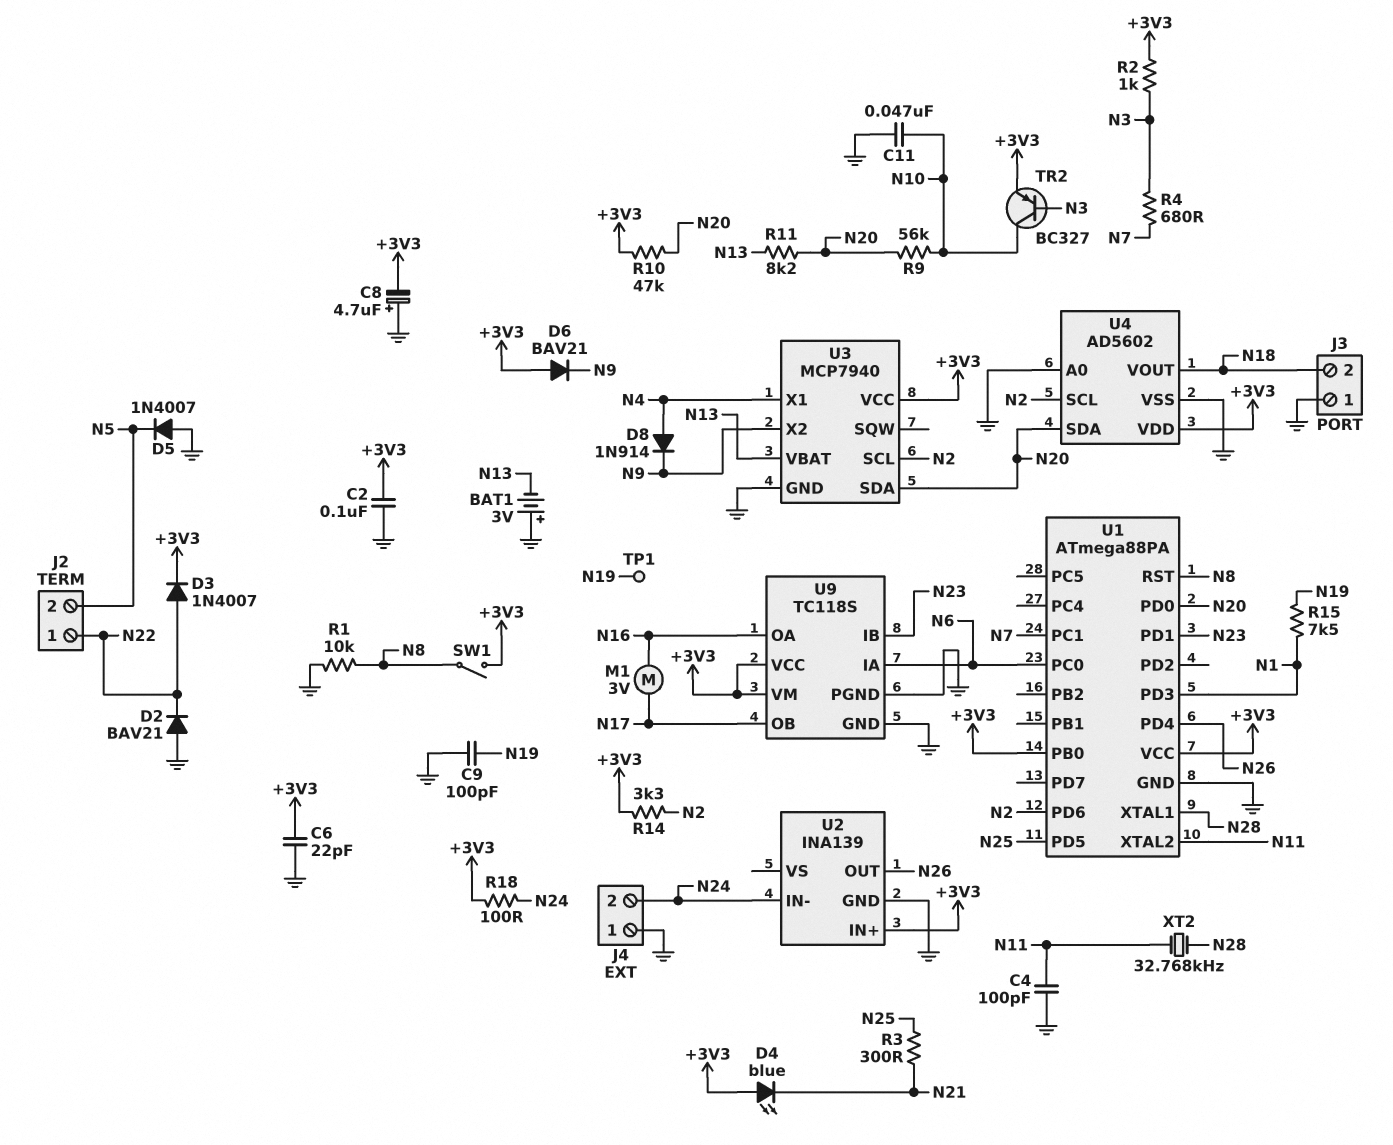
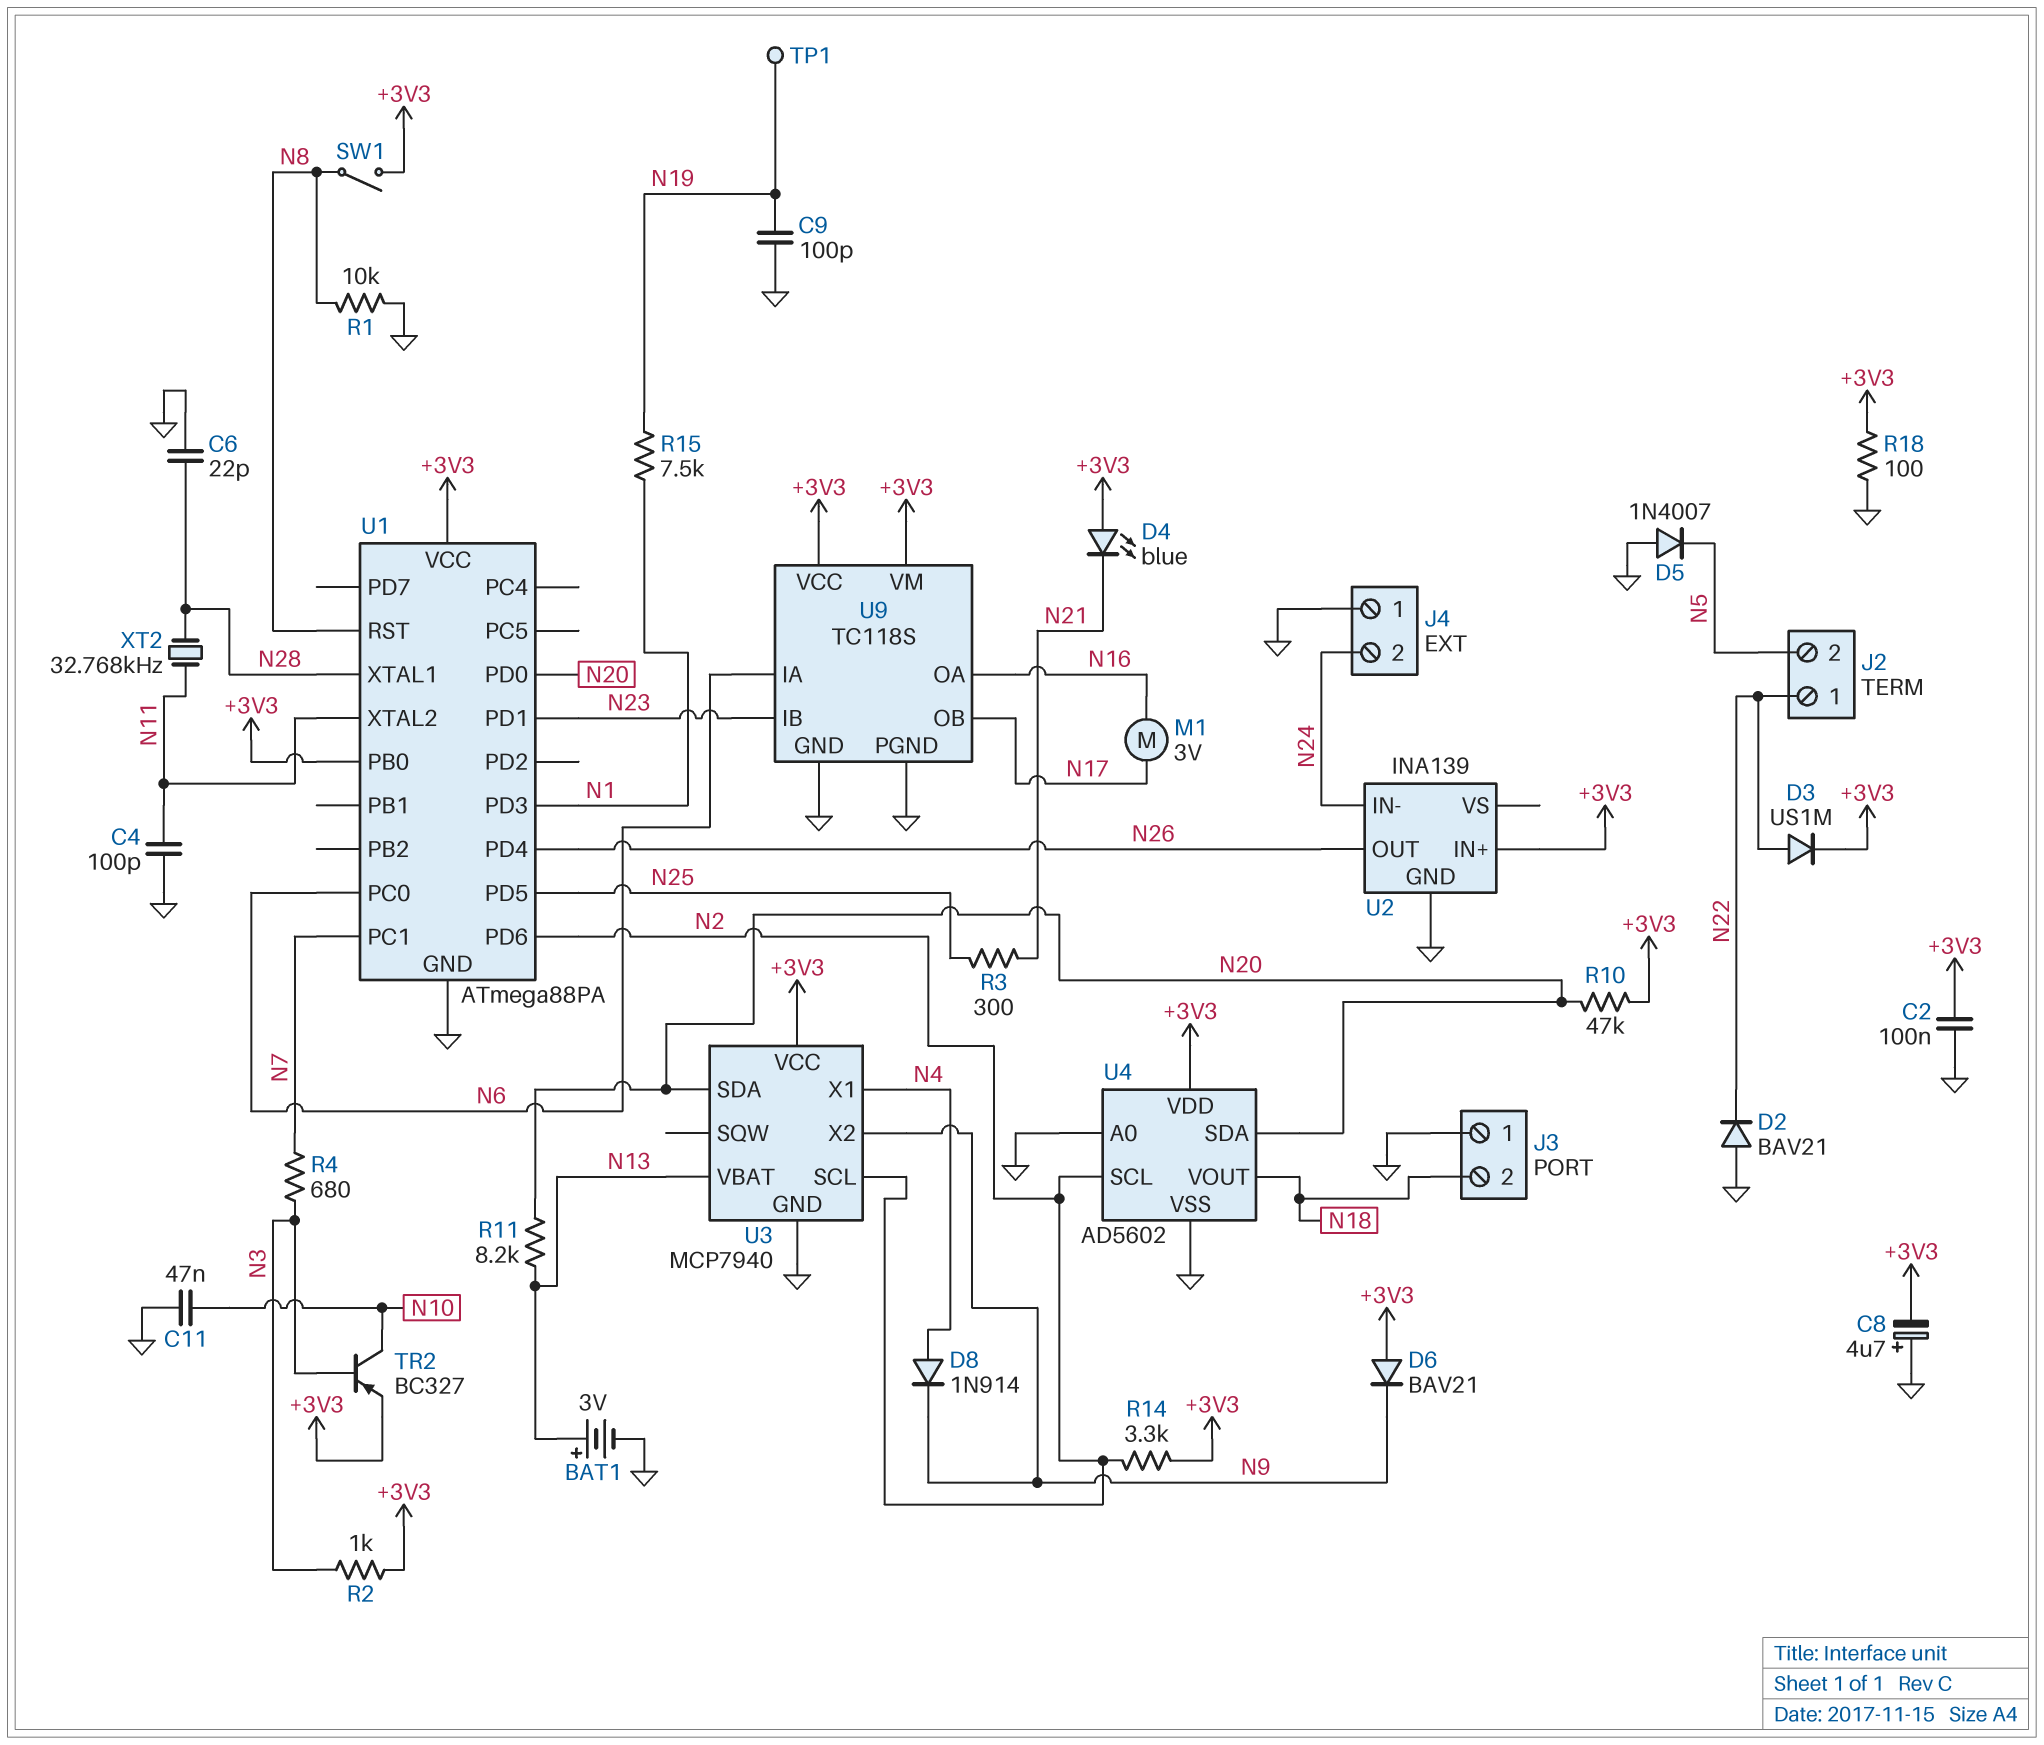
BAT1: 3V (plus GND, minus N13) -> 3V (plus N13, minus GND)
C6: 22pF (+3V3, GND) -> 22pF (GND, N28)
D3: diode 1N4007 (A N22, K +3V3) -> diode US1M (A N22, K +3V3)
R9: 56k (N10, N20) -> none
R18: 100 (+3V3, N24) -> 100 (+3V3, GND)

